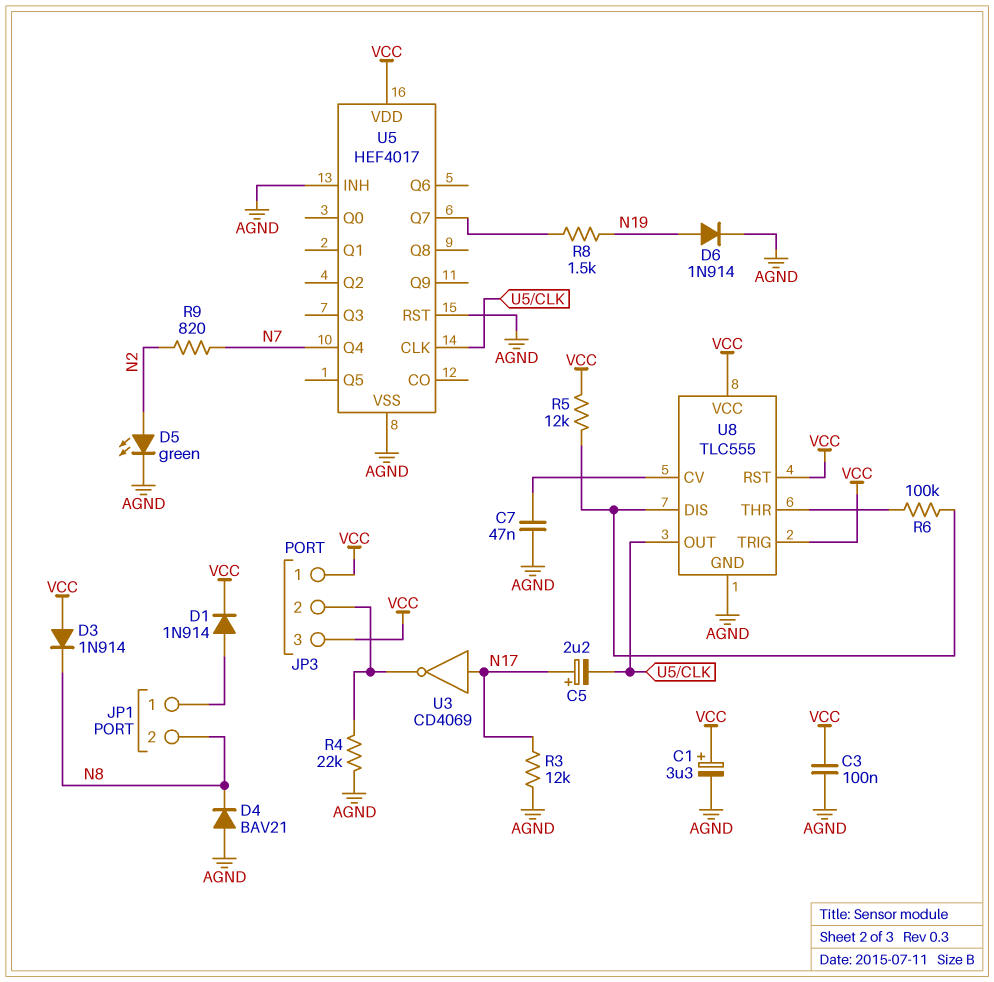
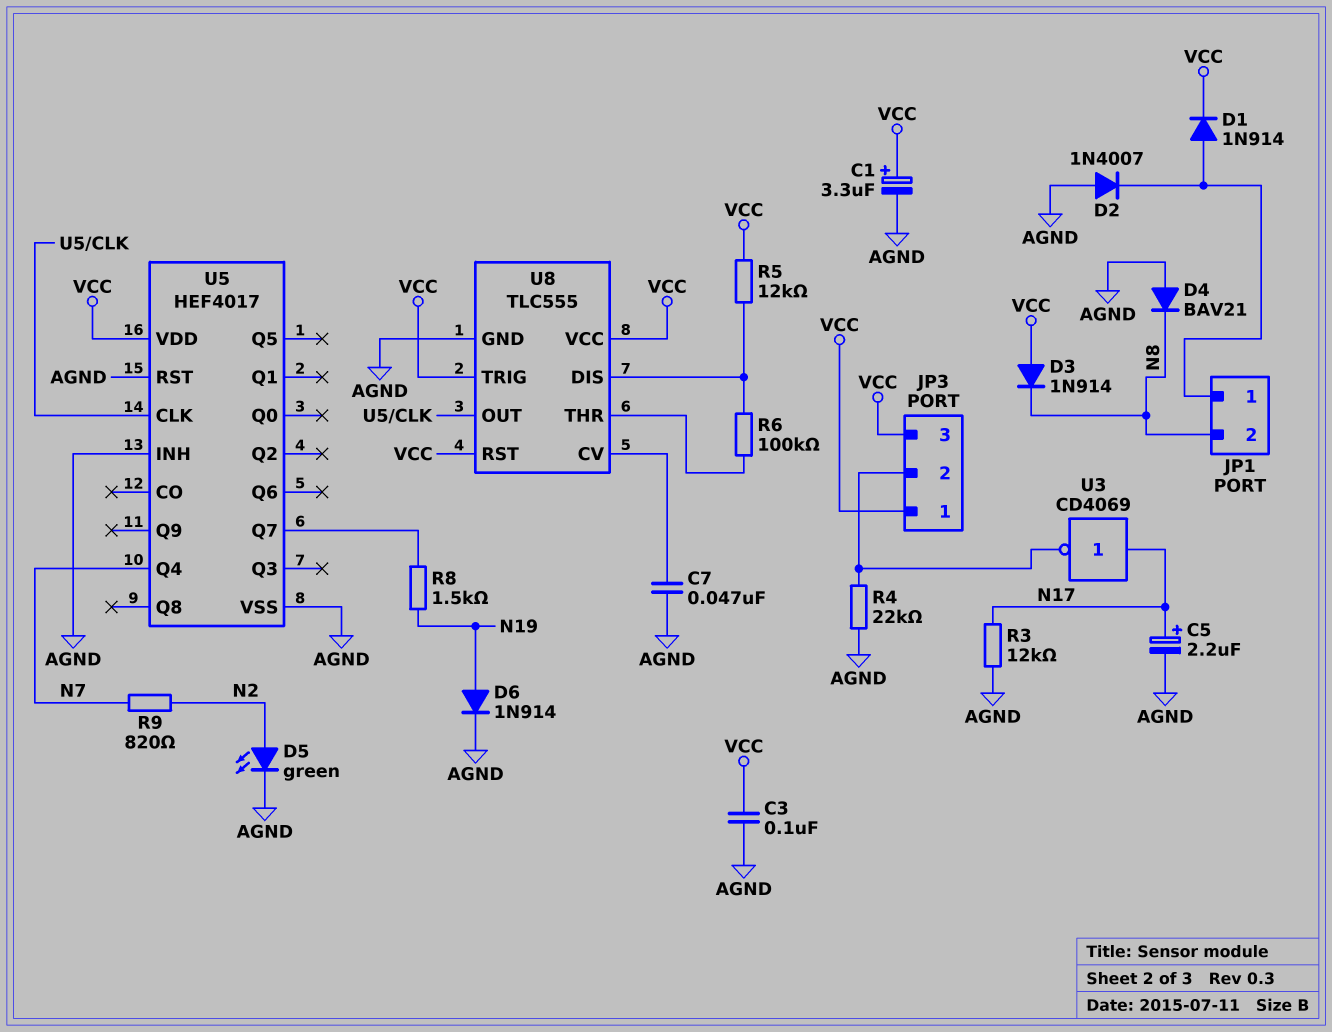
C5: 2.2uF (plus N17, minus U5/CLK) -> 2.2uF (plus N17, minus AGND)
D2: none -> diode 1N4007 (A AGND, K JP1/1)

